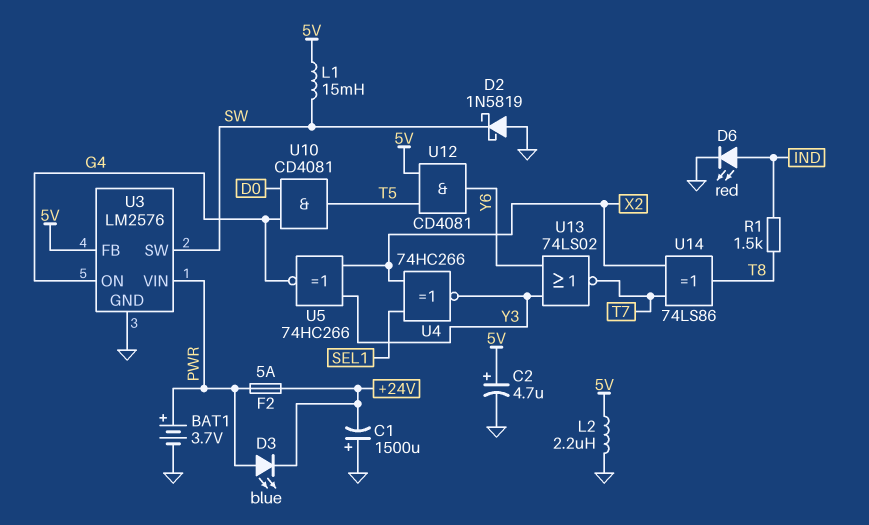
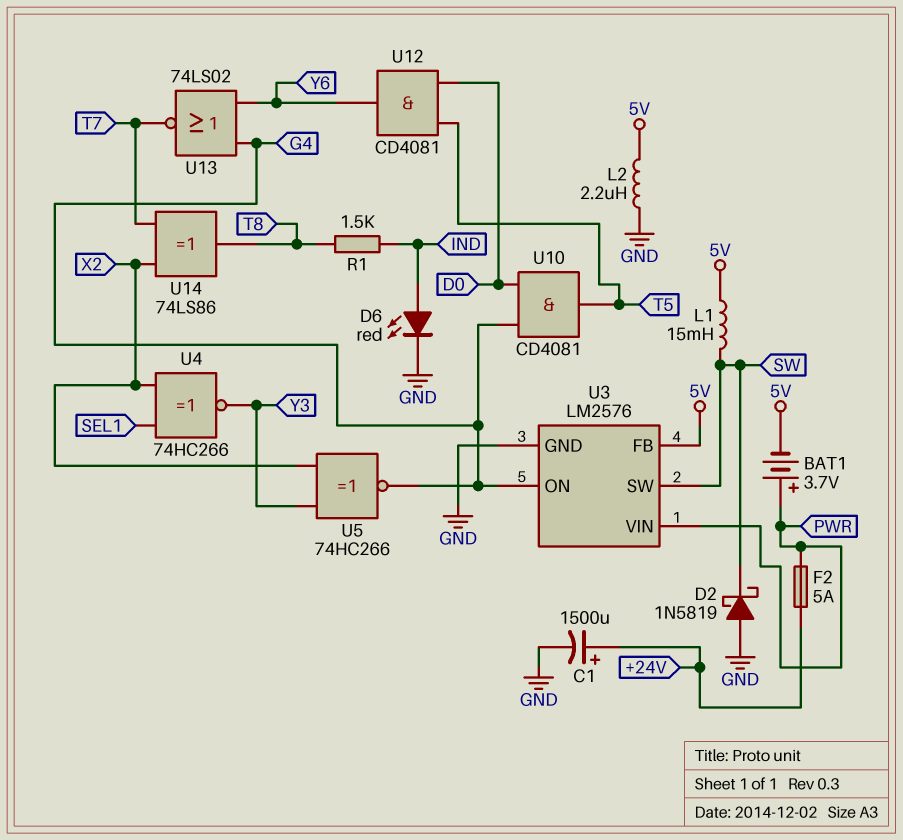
BAT1: 3.7V (plus PWR, minus GND) -> 3.7V (plus PWR, minus 5V)
C1: 1500uF (plus GND, minus +24V) -> 1500uF (plus +24V, minus GND)
C2: 4.7uF (plus 5V, minus GND) -> none
D3: LED blue (A PWR, K +24V) -> none
U12: AND CD4081 (in 5V, in T5, out Y6) -> AND CD4081 (in D0, in T5, out Y6)
U13: NOR 74LS02 (in Y3, in Y6, out T7) -> NOR 74LS02 (in G4, in Y6, out T7)

